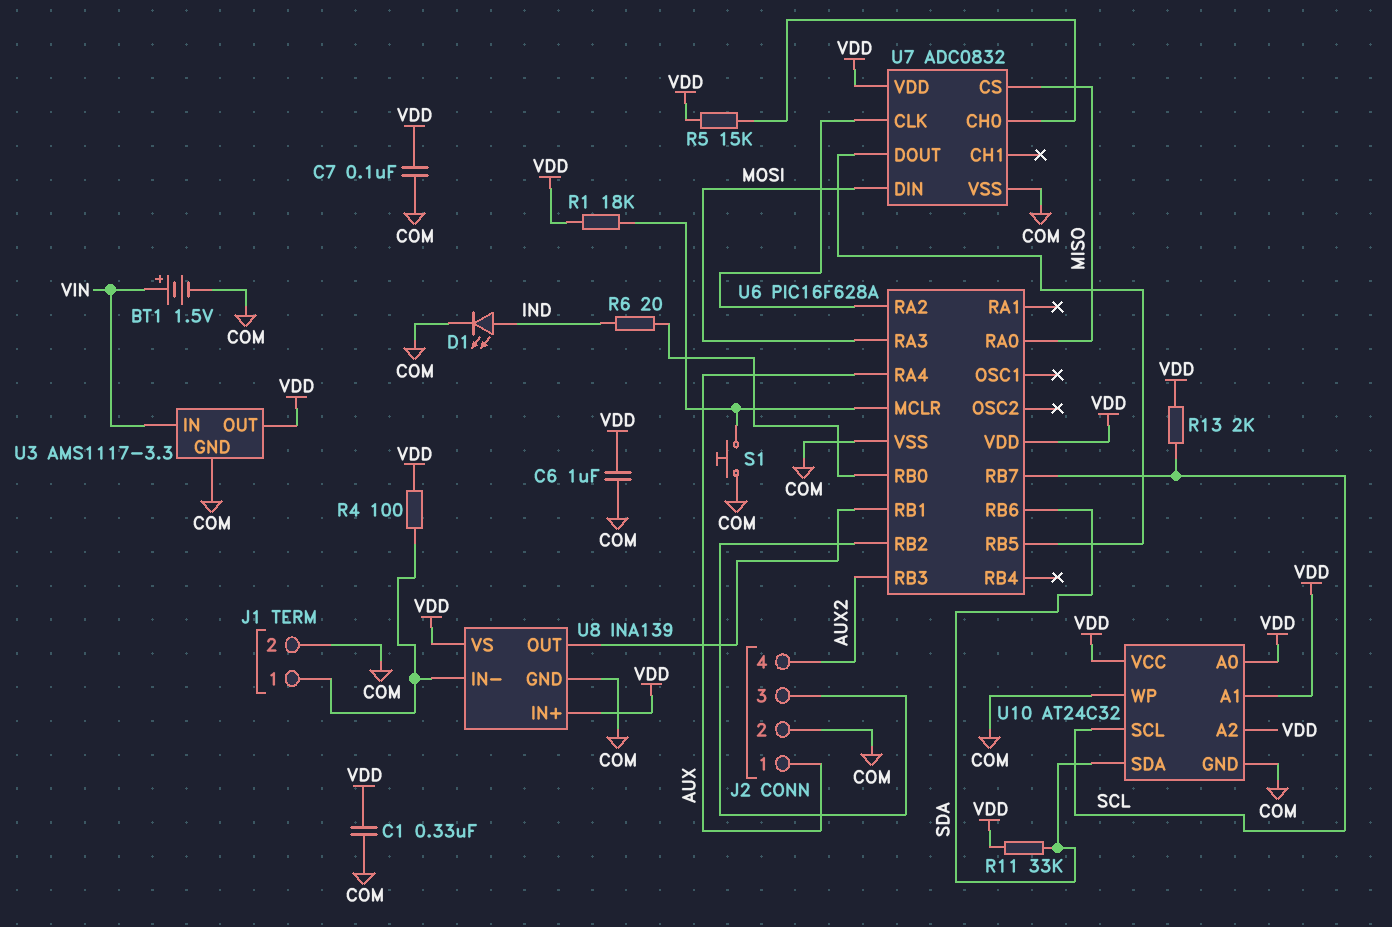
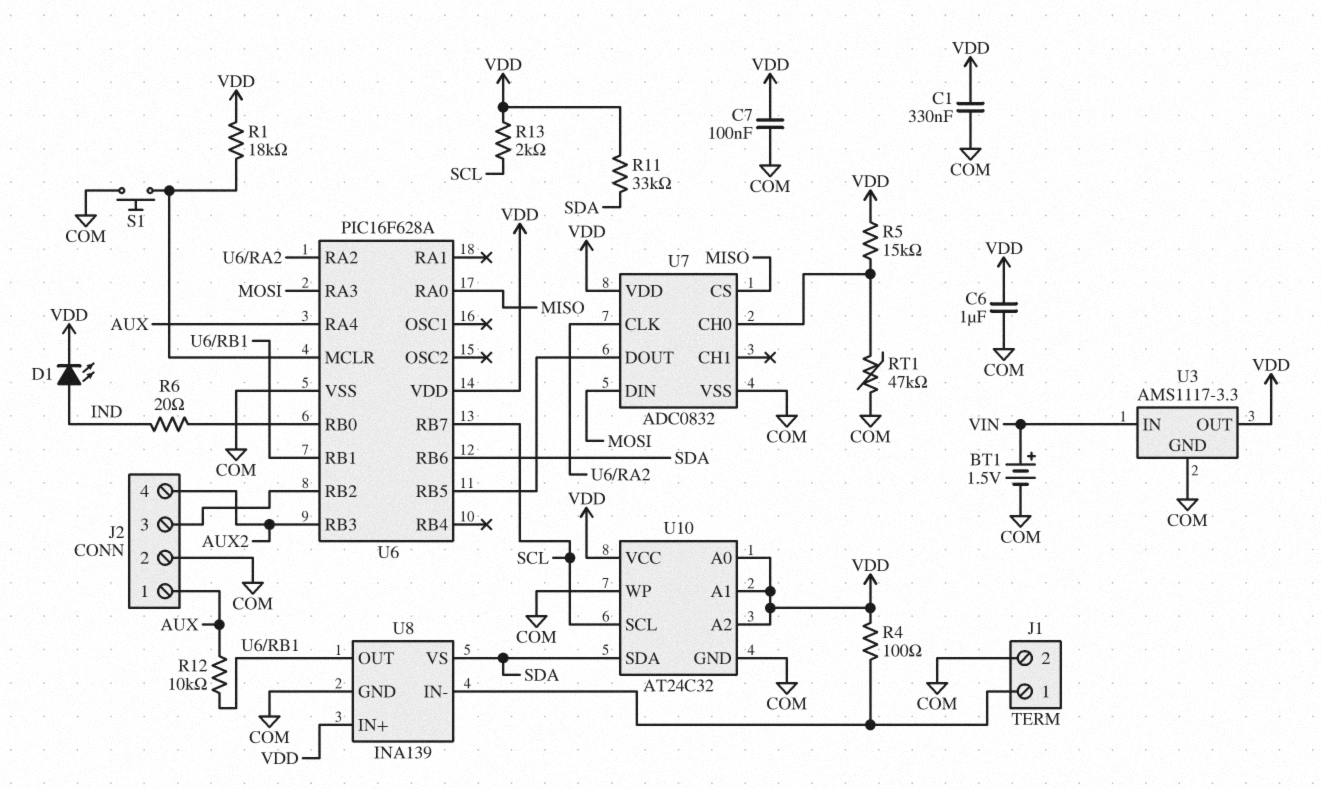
D1: LED (A IND, K COM) -> LED (A IND, K VDD)
R12: none -> 10k (AUX, U6/RB1)
RT1: none -> 47k (COM, U7/CH0)
U8 pin VS: VDD -> SDA

